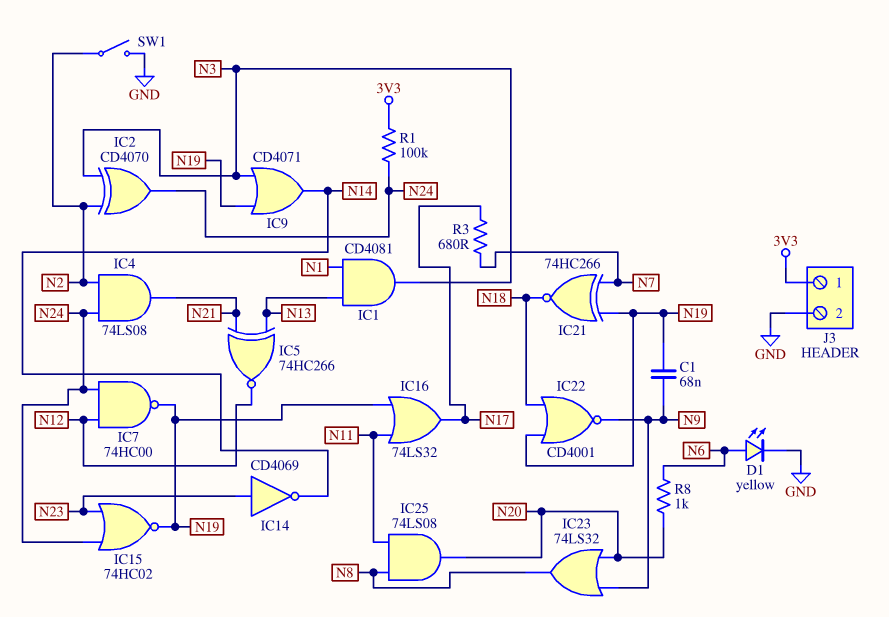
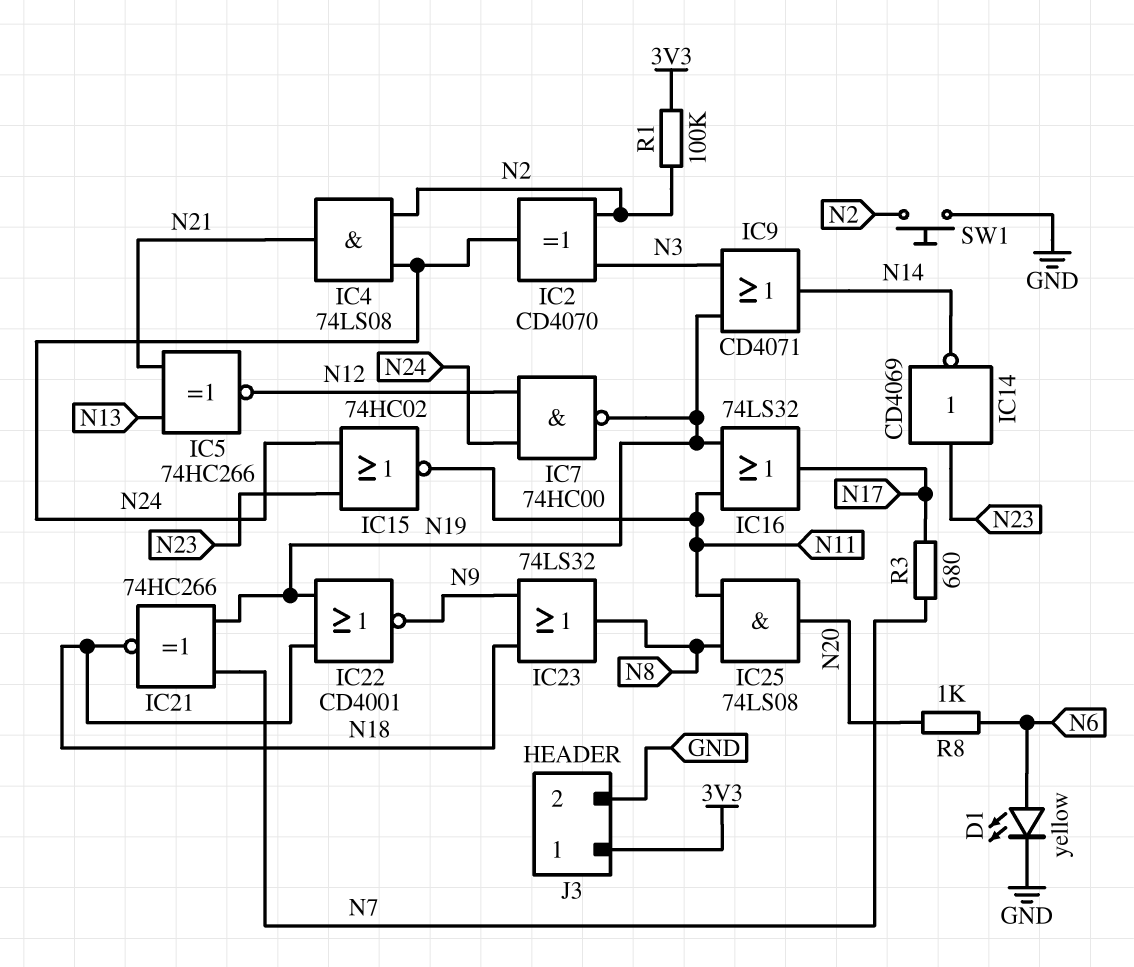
C1: 68nF (N9, N19) -> none
IC1: AND CD4081 (in N1, in N13, out N3) -> none
IC15: NOR 74HC02 (in N23, in N24, out N19) -> NOR 74HC02 (in N23, in N24, out N11)
IC23: OR 74LS32 (in N9, in N20, out N8) -> OR 74LS32 (in N9, in N18, out N8)
R1: 100k (3V3, N24) -> 100k (3V3, N2)
SW1: switch (GND, N2) -> button (GND, N2)

